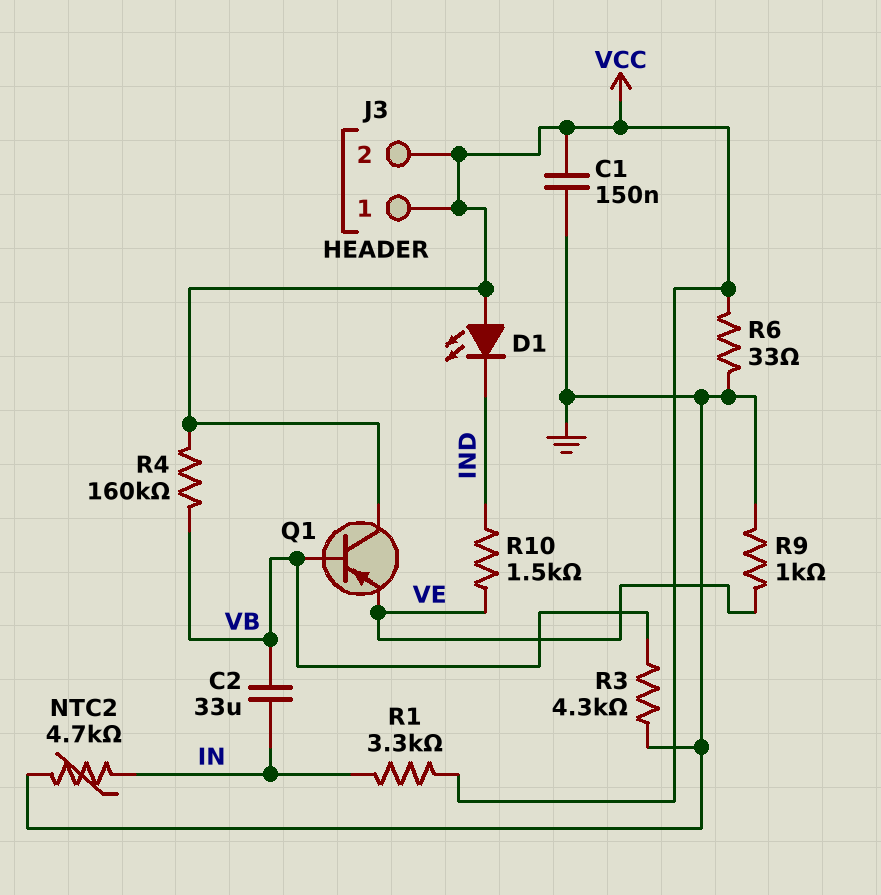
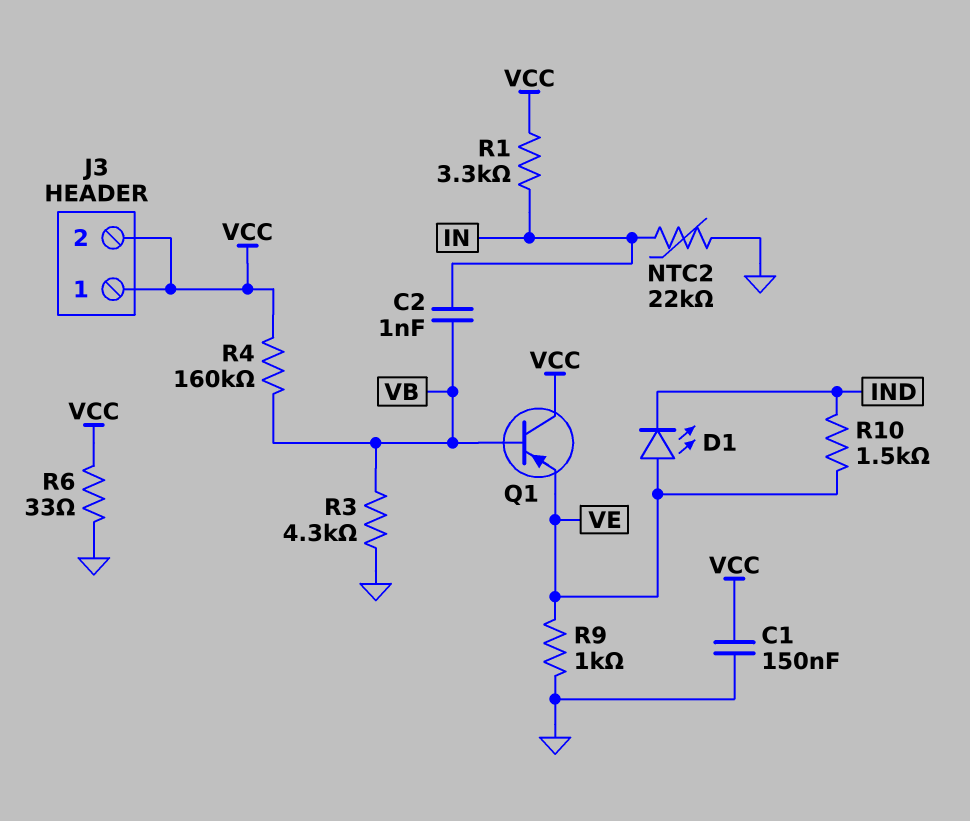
C2: 33uF (IN, VB) -> 1nF (IN, VB)
D1: LED (A VCC, K IND) -> LED (A VE, K IND)
NTC2: 4.7k (GND, IN) -> 22k (GND, IN)

